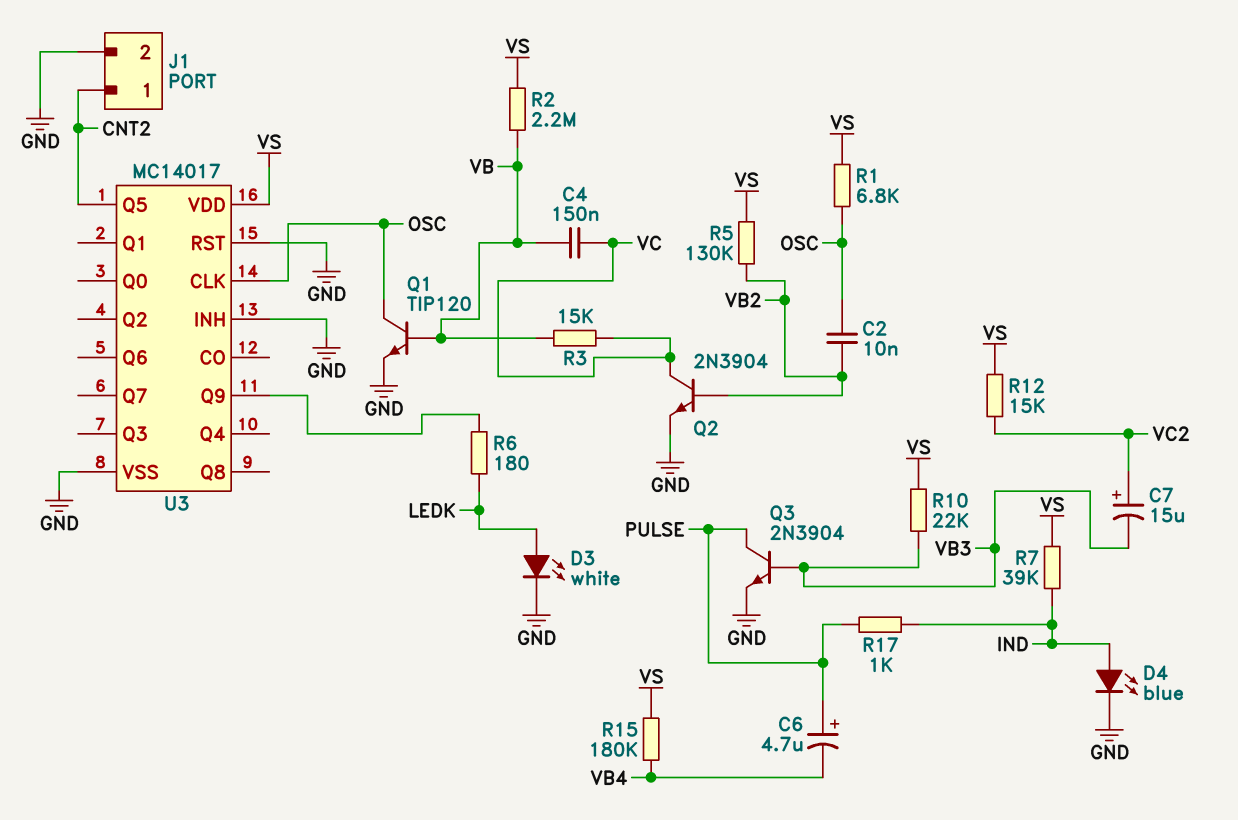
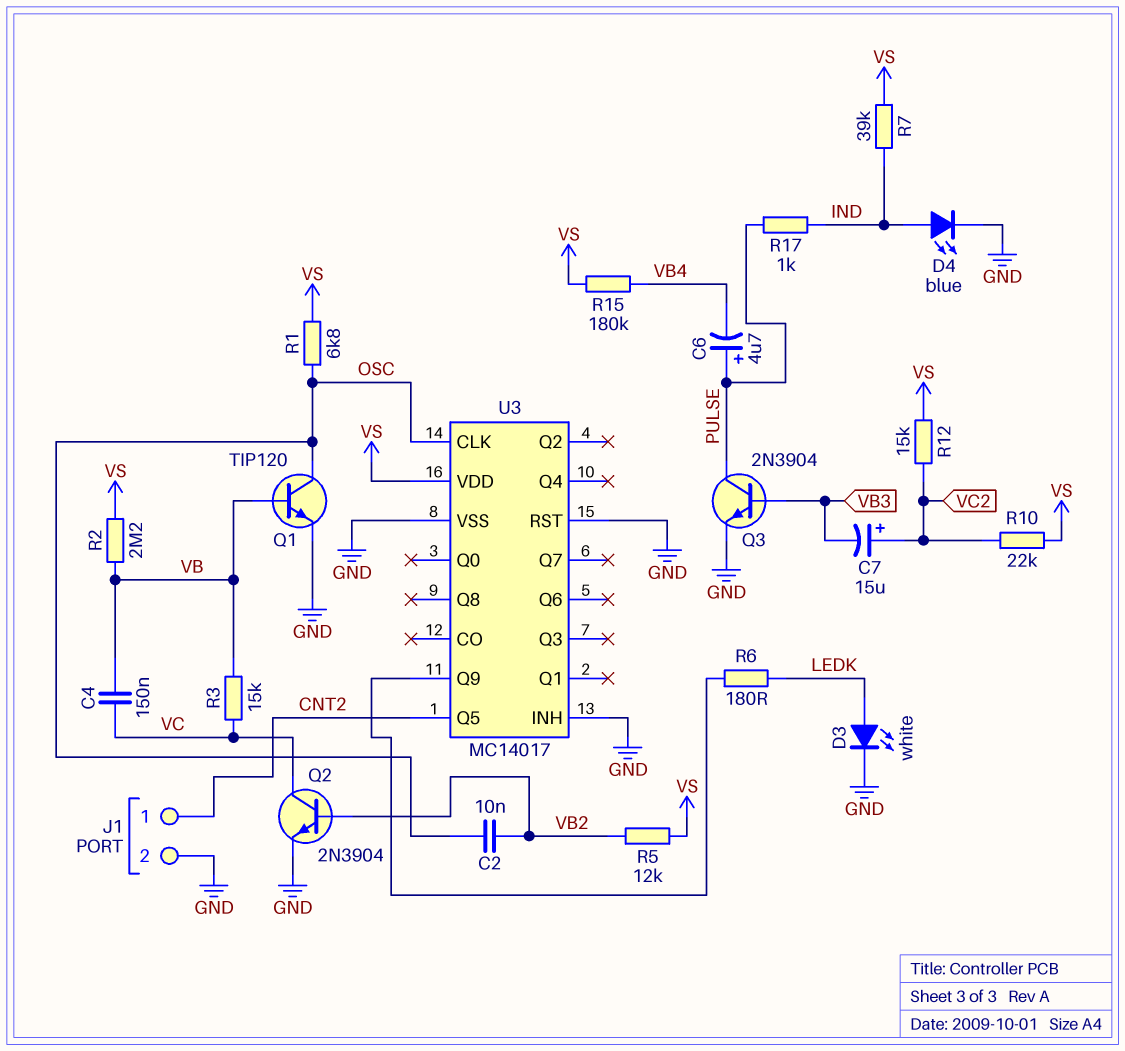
R5: 130k (VB2, VS) -> 12k (VB2, VS)
R10: 22k (VB3, VS) -> 22k (VC2, VS)

